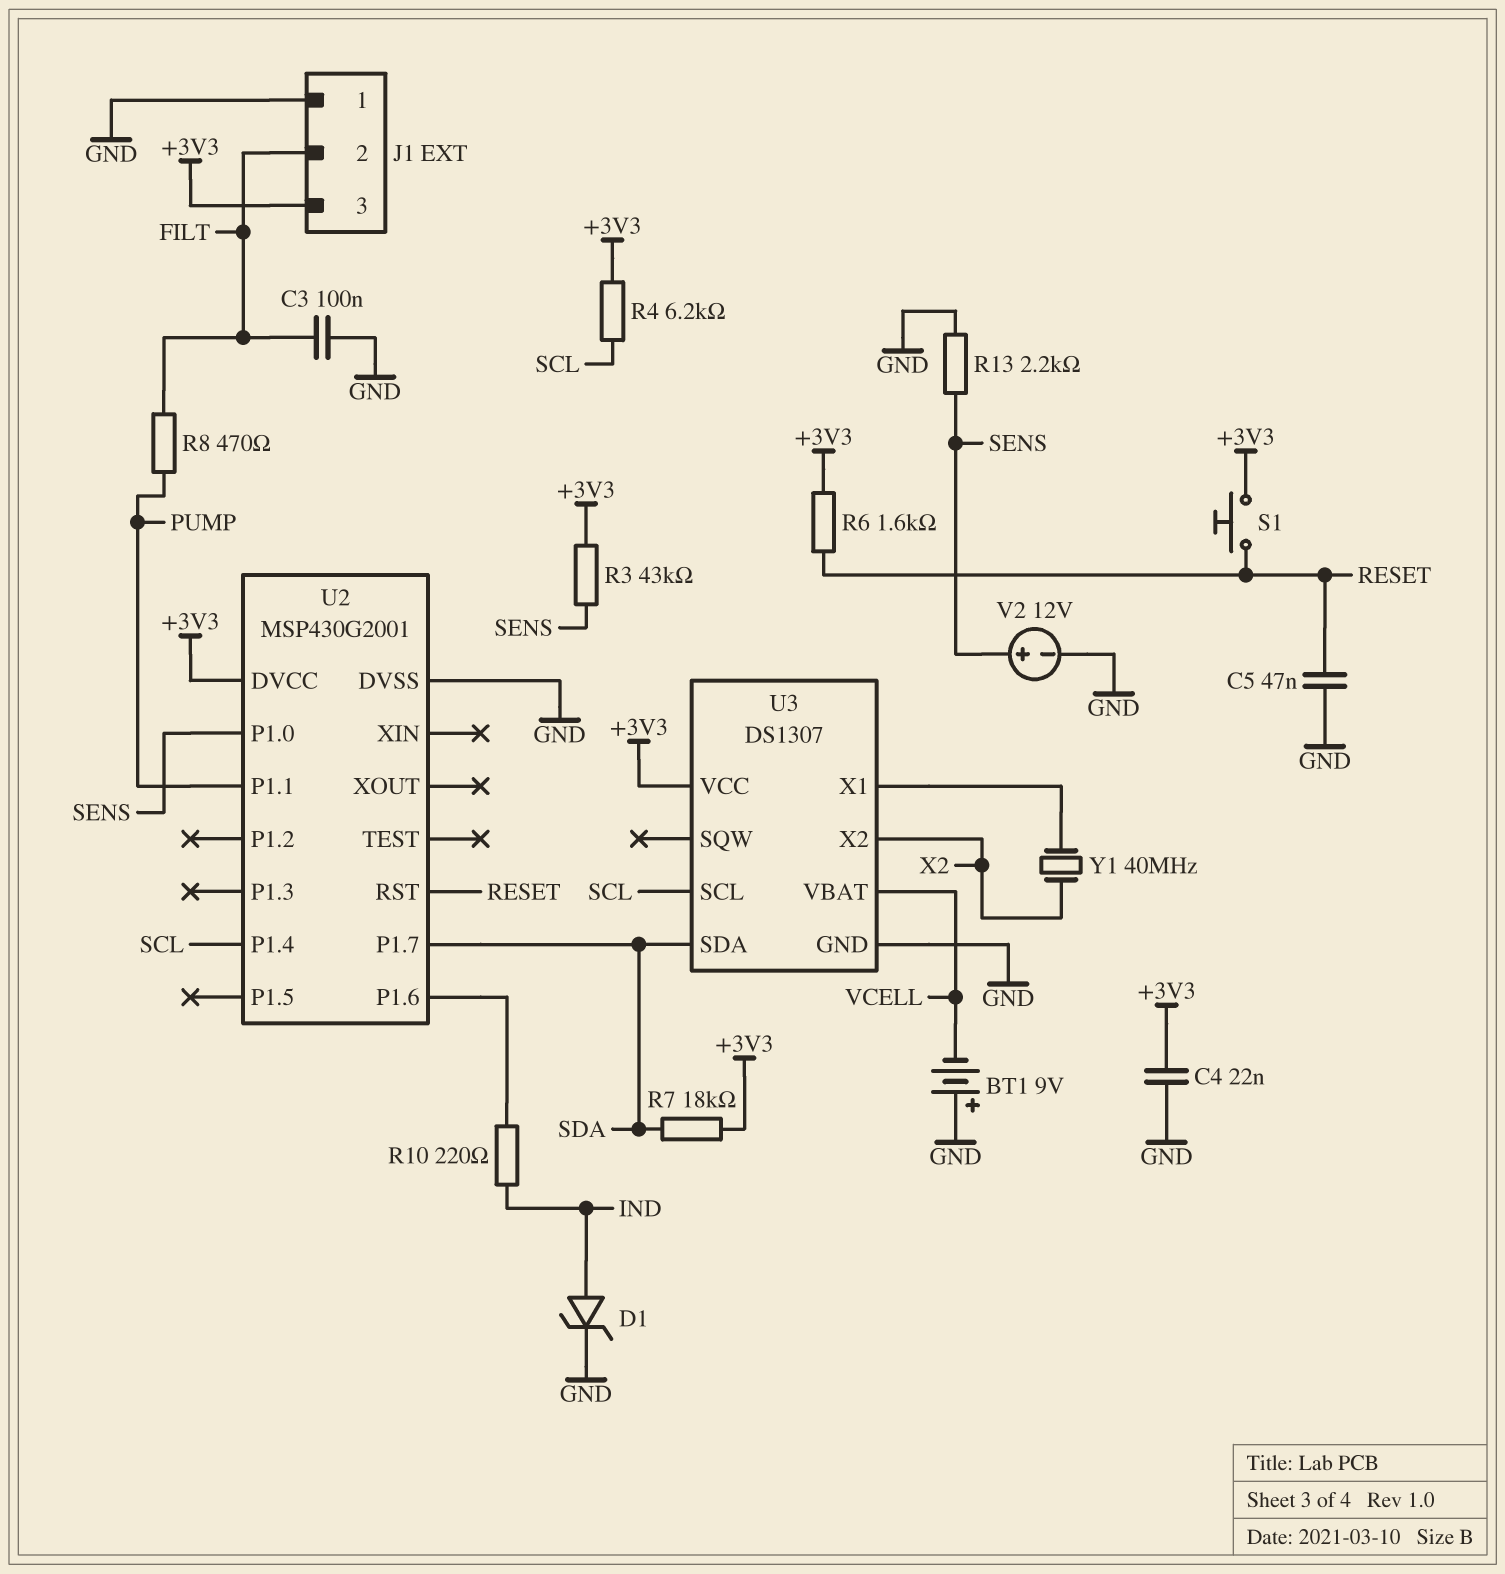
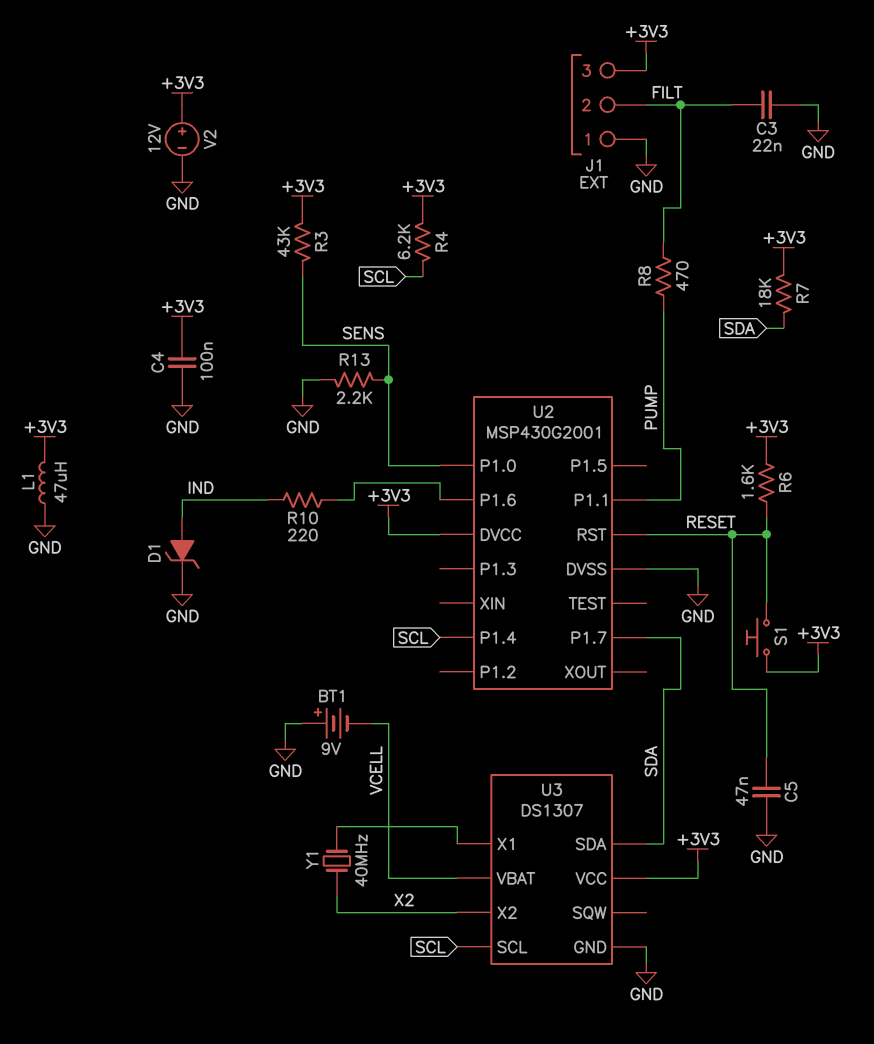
C3: 100nF (FILT, GND) -> 22nF (FILT, GND)
C4: 22nF (+3V3, GND) -> 100nF (+3V3, GND)
L1: none -> 47uH (+3V3, GND)
V2: 12V (plus SENS, minus GND) -> 12V (plus +3V3, minus GND)

